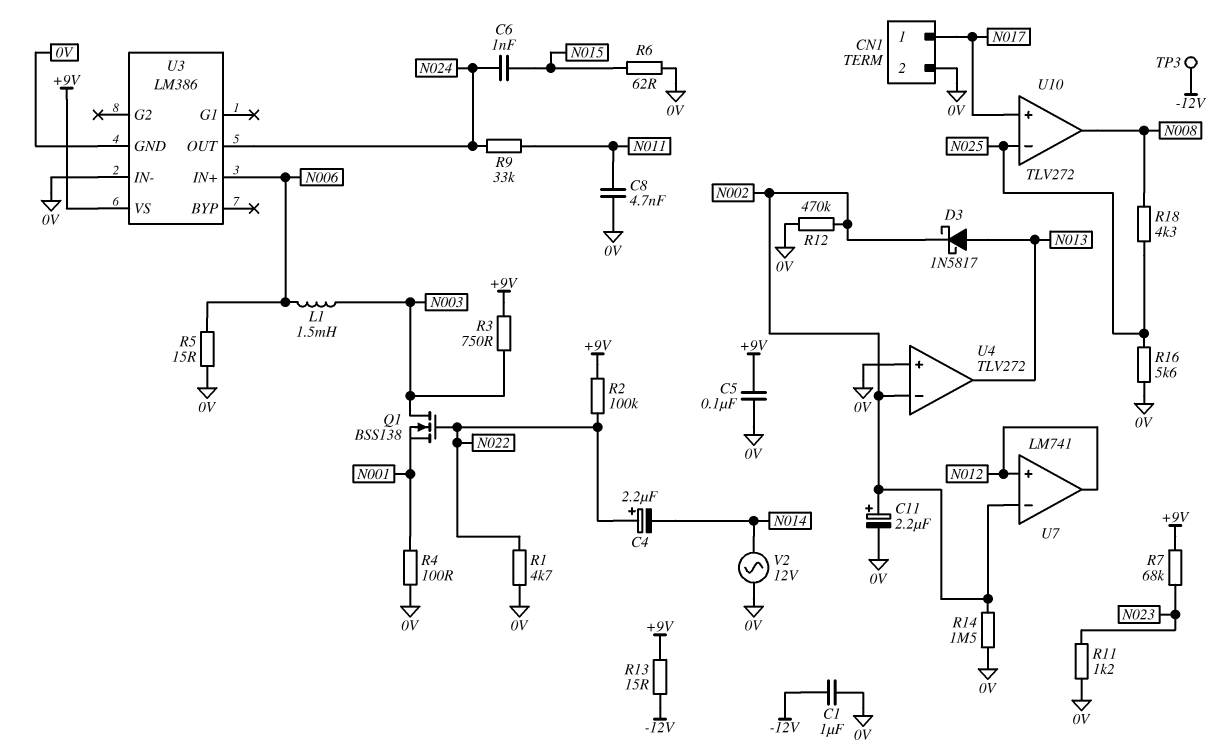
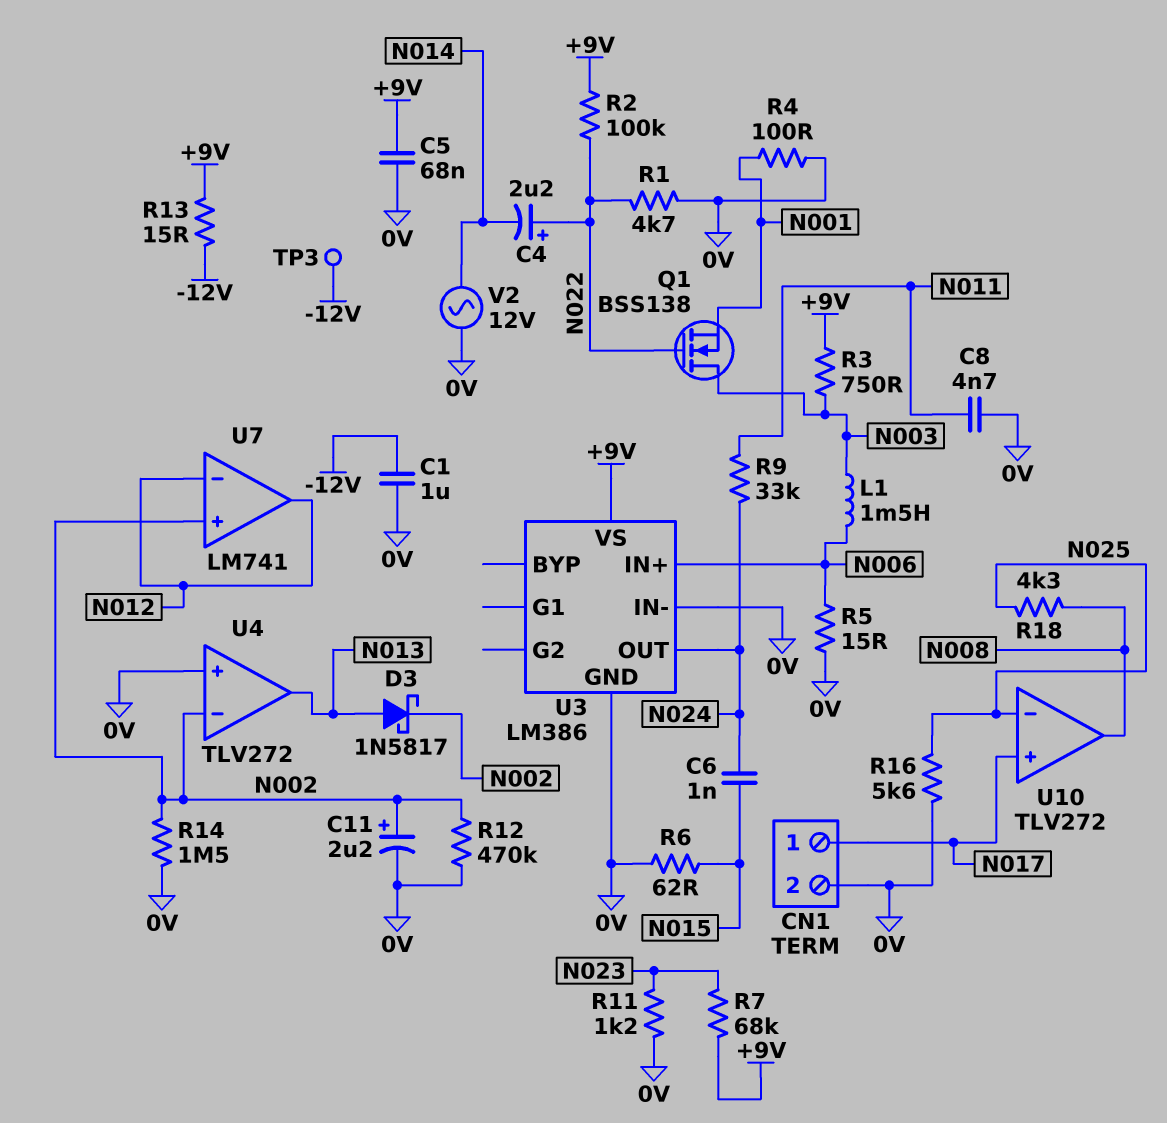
C5: 100nF (+9V, 0V) -> 68nF (+9V, 0V)
U7 pin in+: N012 -> N002
U7 pin in-: N002 -> N012

